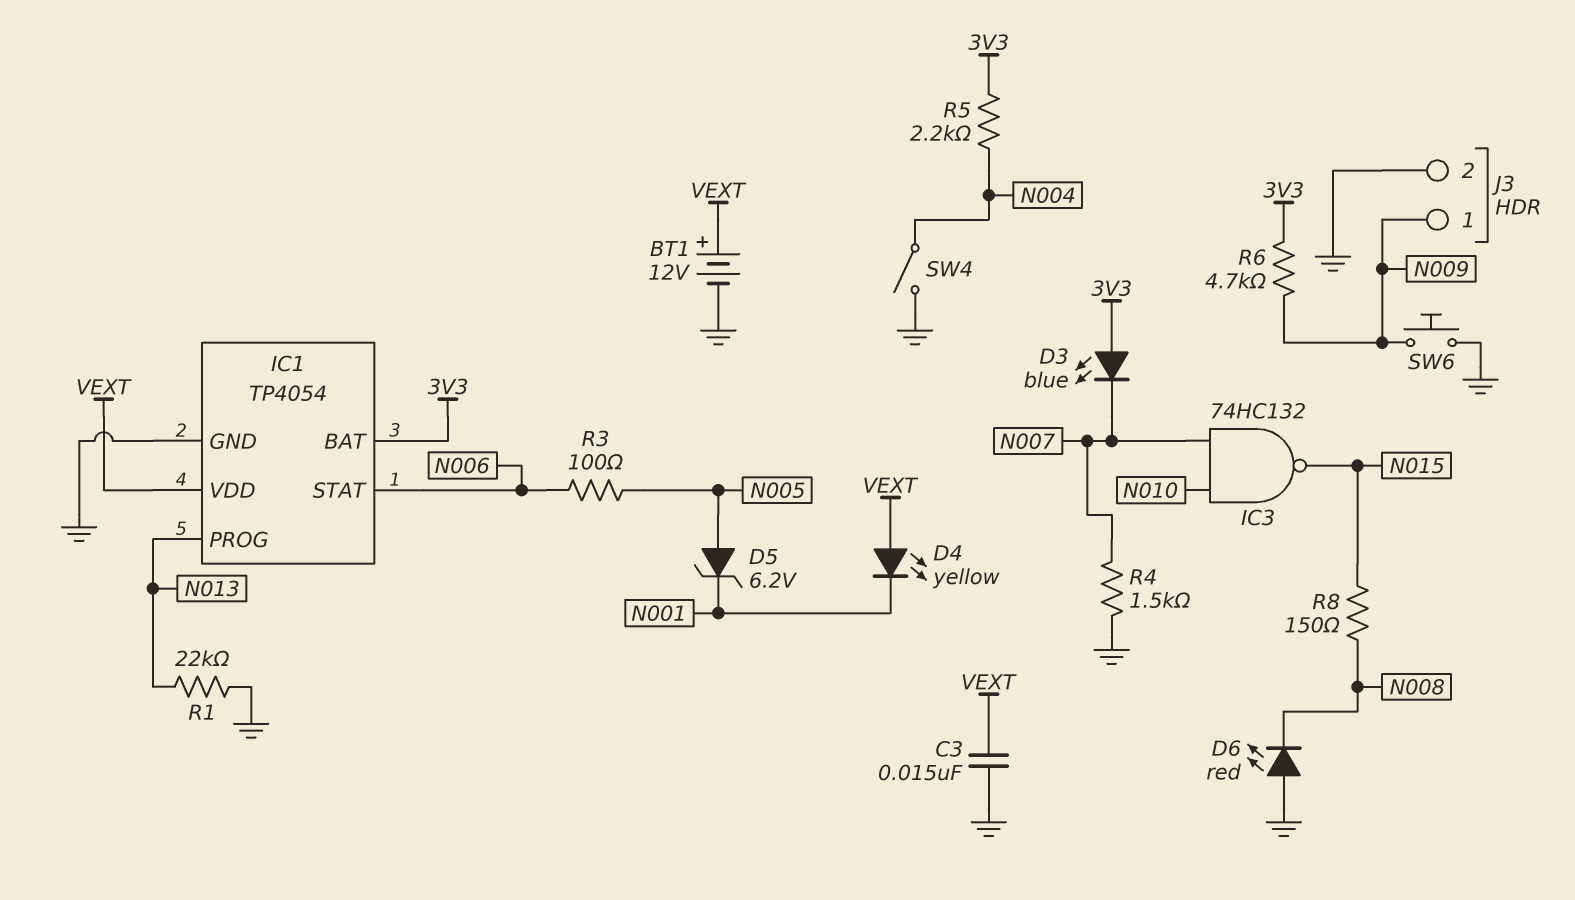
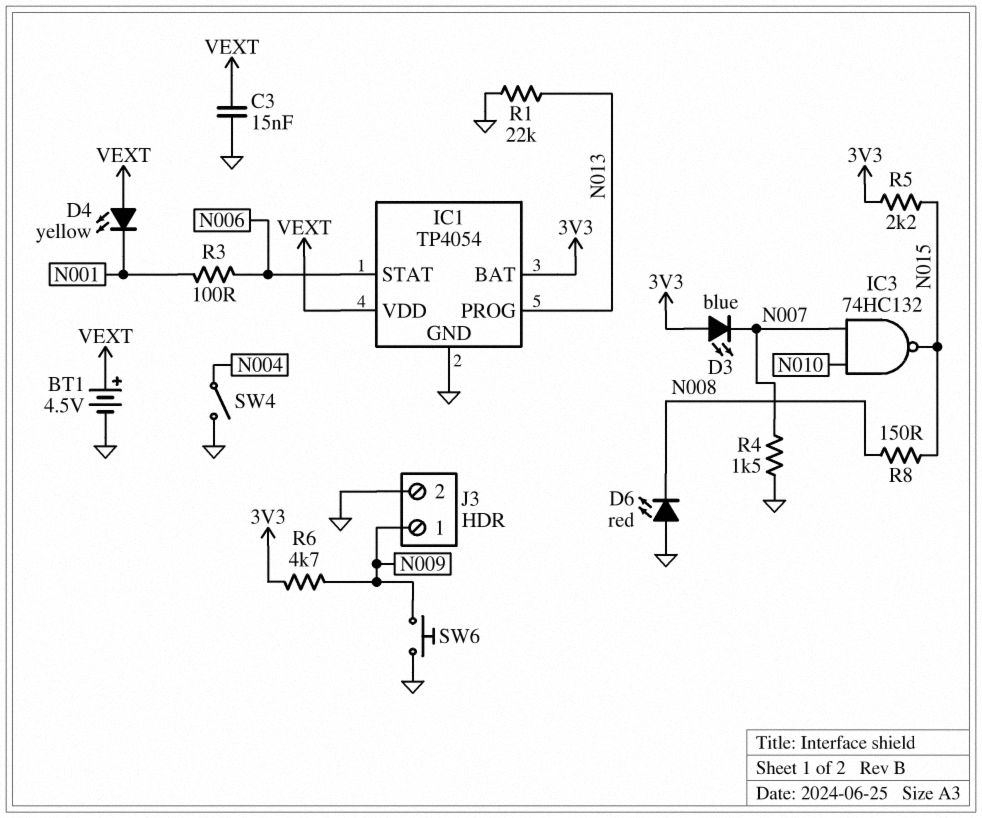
BT1: 12V (plus VEXT, minus GND) -> 4.5V (plus VEXT, minus GND)
D5: zener 6.2V (A N005, K N001) -> none
R3: 100 (N005, N006) -> 100 (N001, N006)
R5: 2.2k (3V3, N004) -> 2.2k (3V3, N015)

